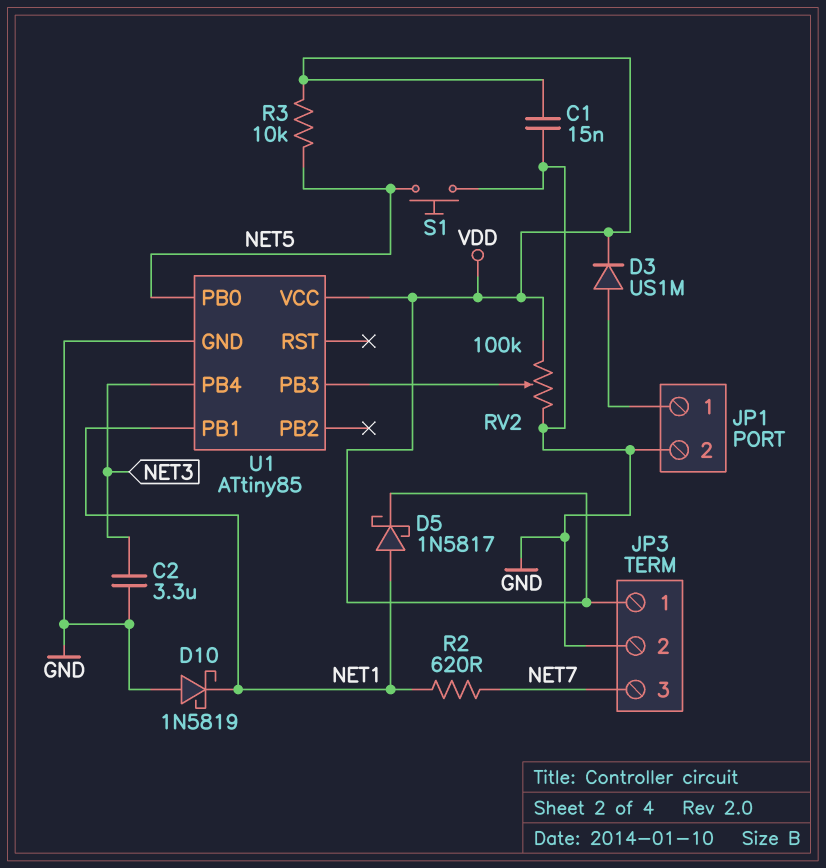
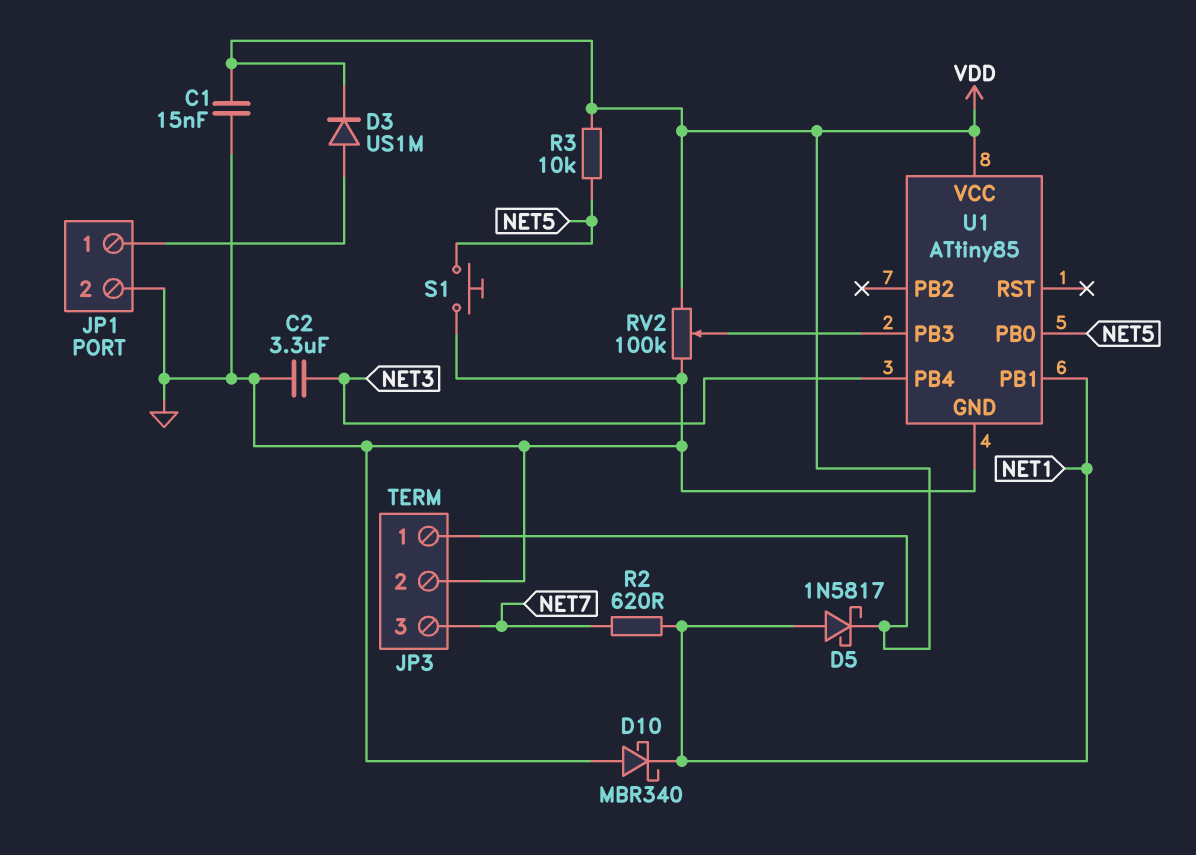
D10: schottky 1N5819 (A GND, K NET1) -> schottky MBR340 (A GND, K NET1)

